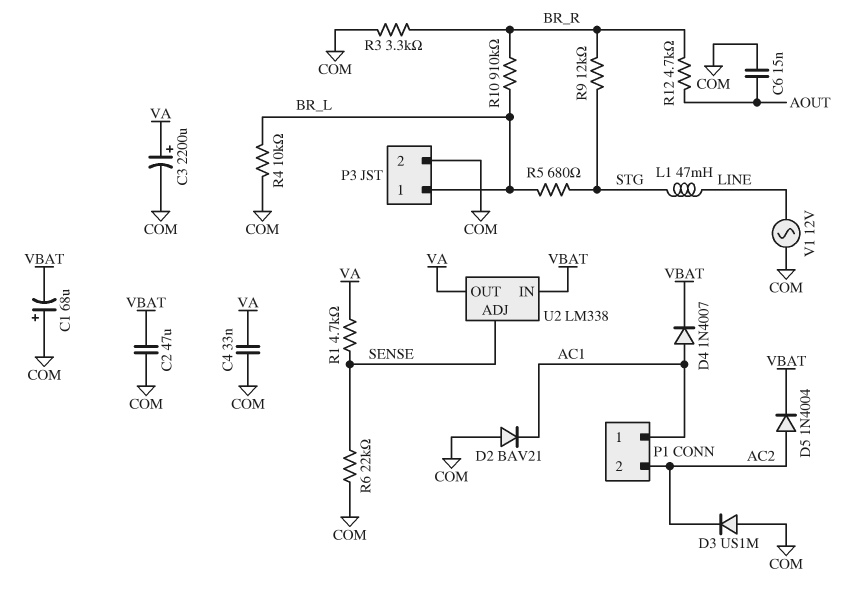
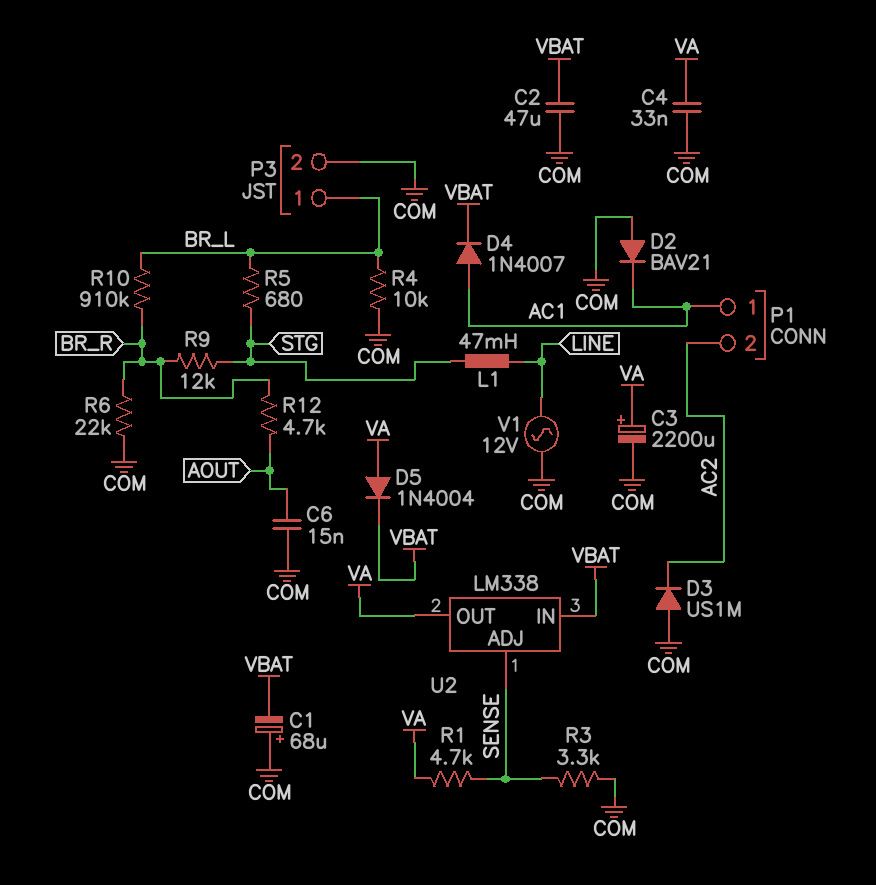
D5: diode 1N4004 (A AC2, K VBAT) -> diode 1N4004 (A VA, K VBAT)
R3: 3.3k (BR_R, COM) -> 3.3k (COM, SENSE)
R6: 22k (COM, SENSE) -> 22k (BR_R, COM)

